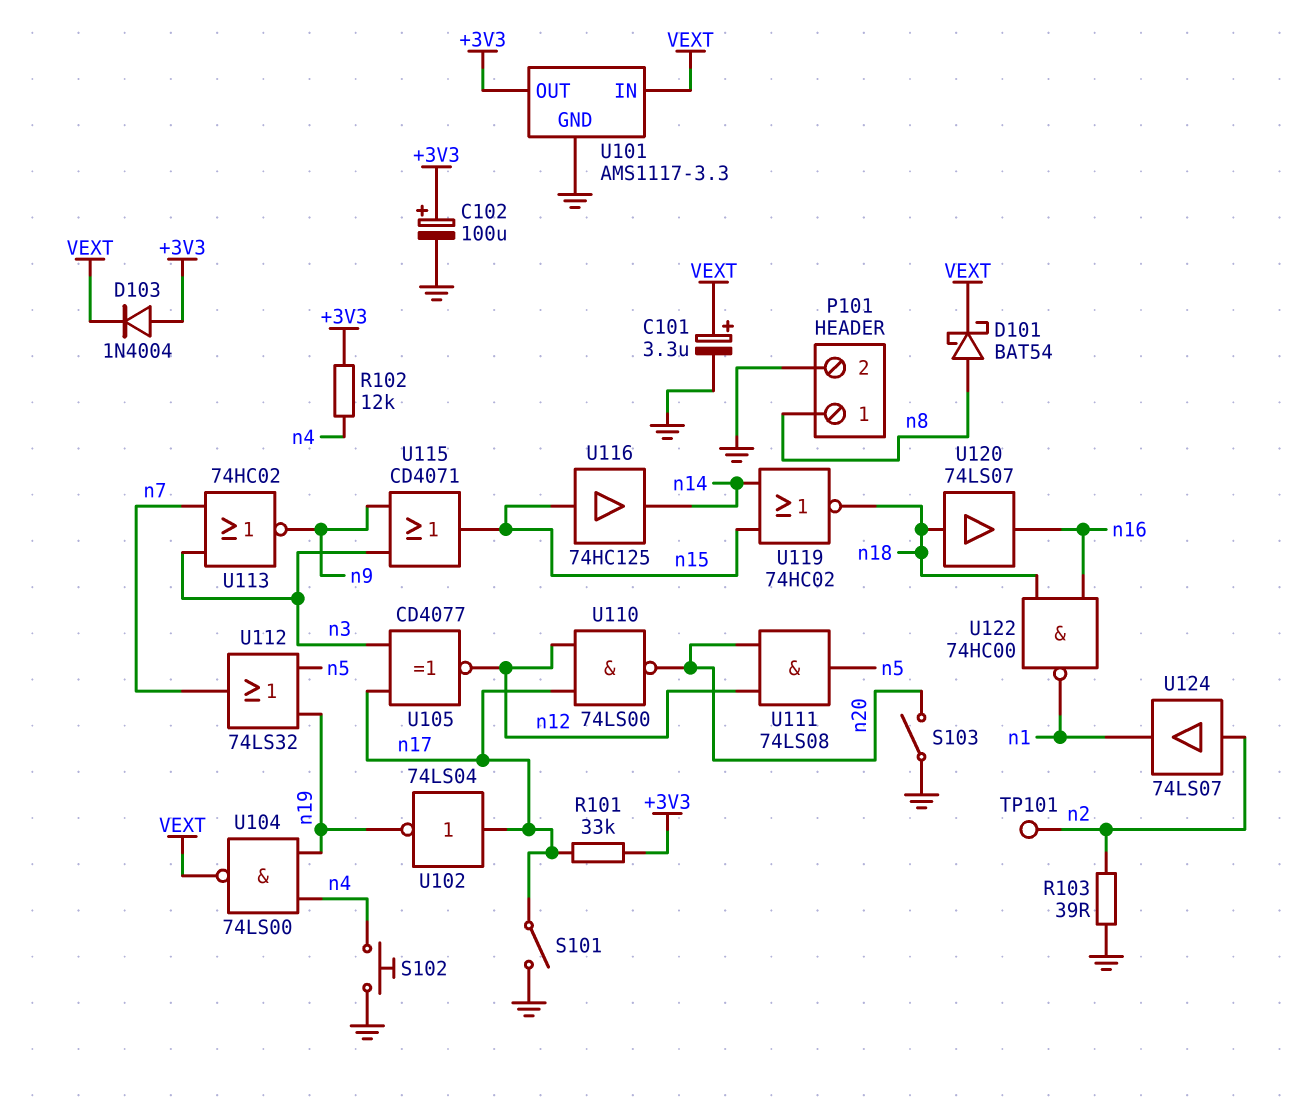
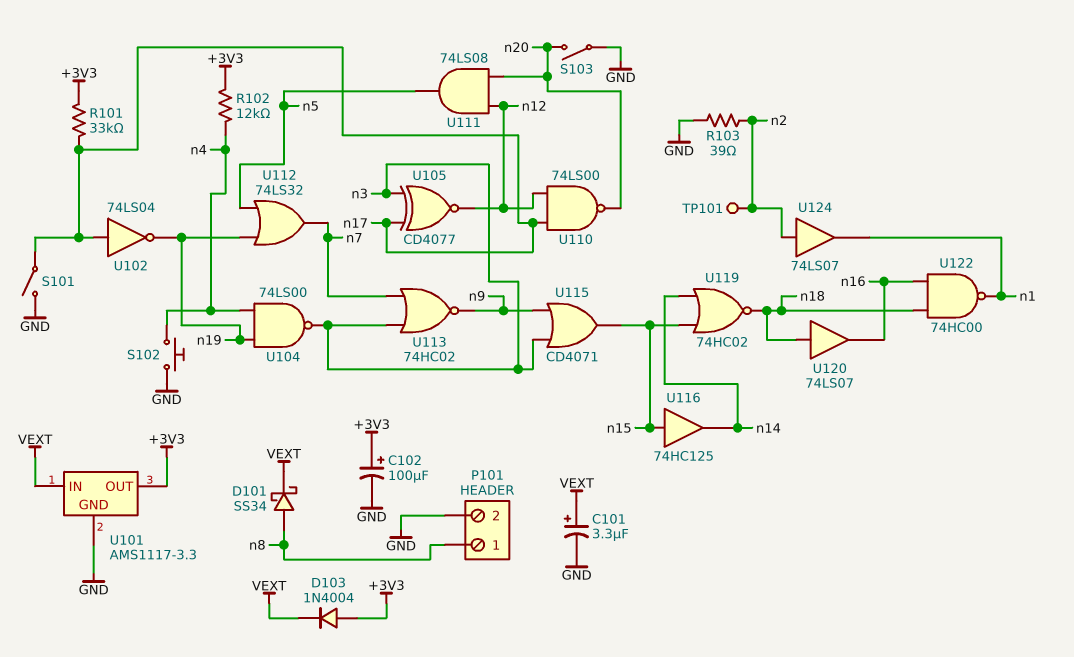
D101: schottky BAT54 (A n8, K VEXT) -> schottky SS34 (A n8, K VEXT)
U104: NAND 74LS00 (in n4, in n19, out VEXT) -> NAND 74LS00 (in n4, in n19, out n3)

